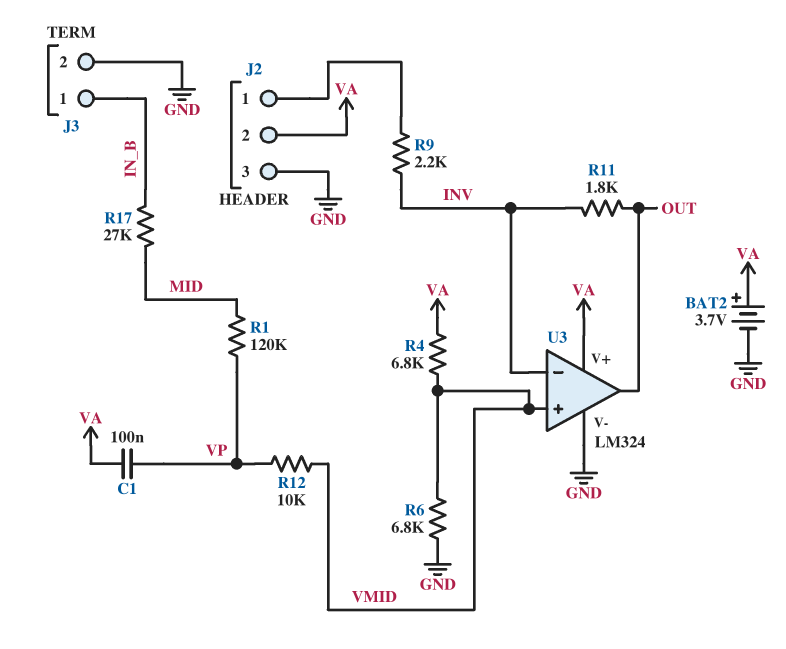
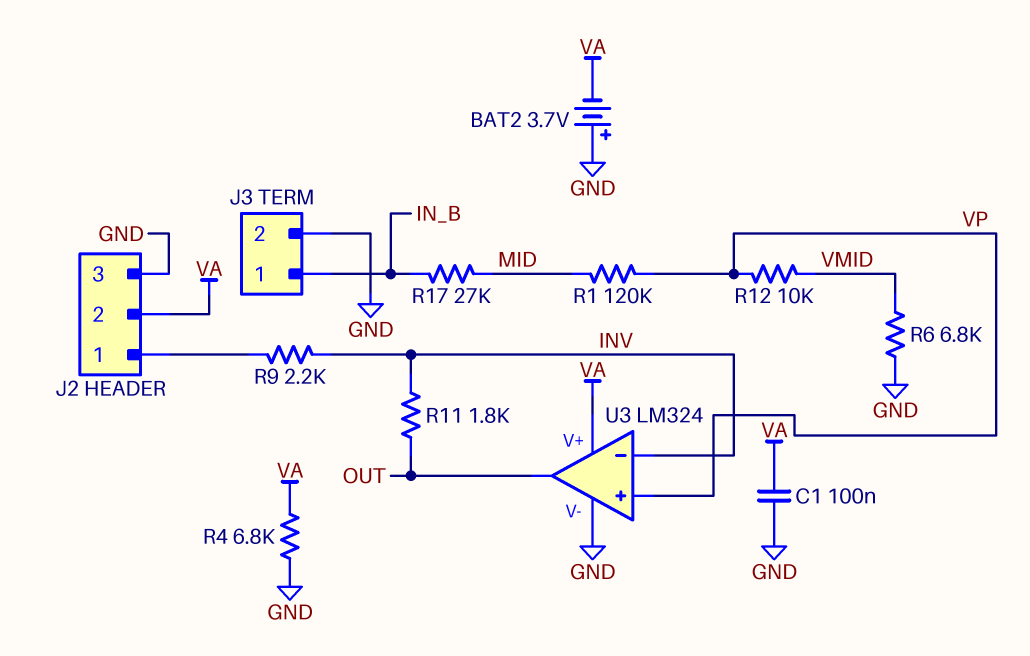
BAT2: 3.7V (plus VA, minus GND) -> 3.7V (plus GND, minus VA)
C1: 100nF (VA, VP) -> 100nF (GND, VA)
R4: 6.8k (VA, VMID) -> 6.8k (GND, VA)
U3 pin in+: VMID -> VP

